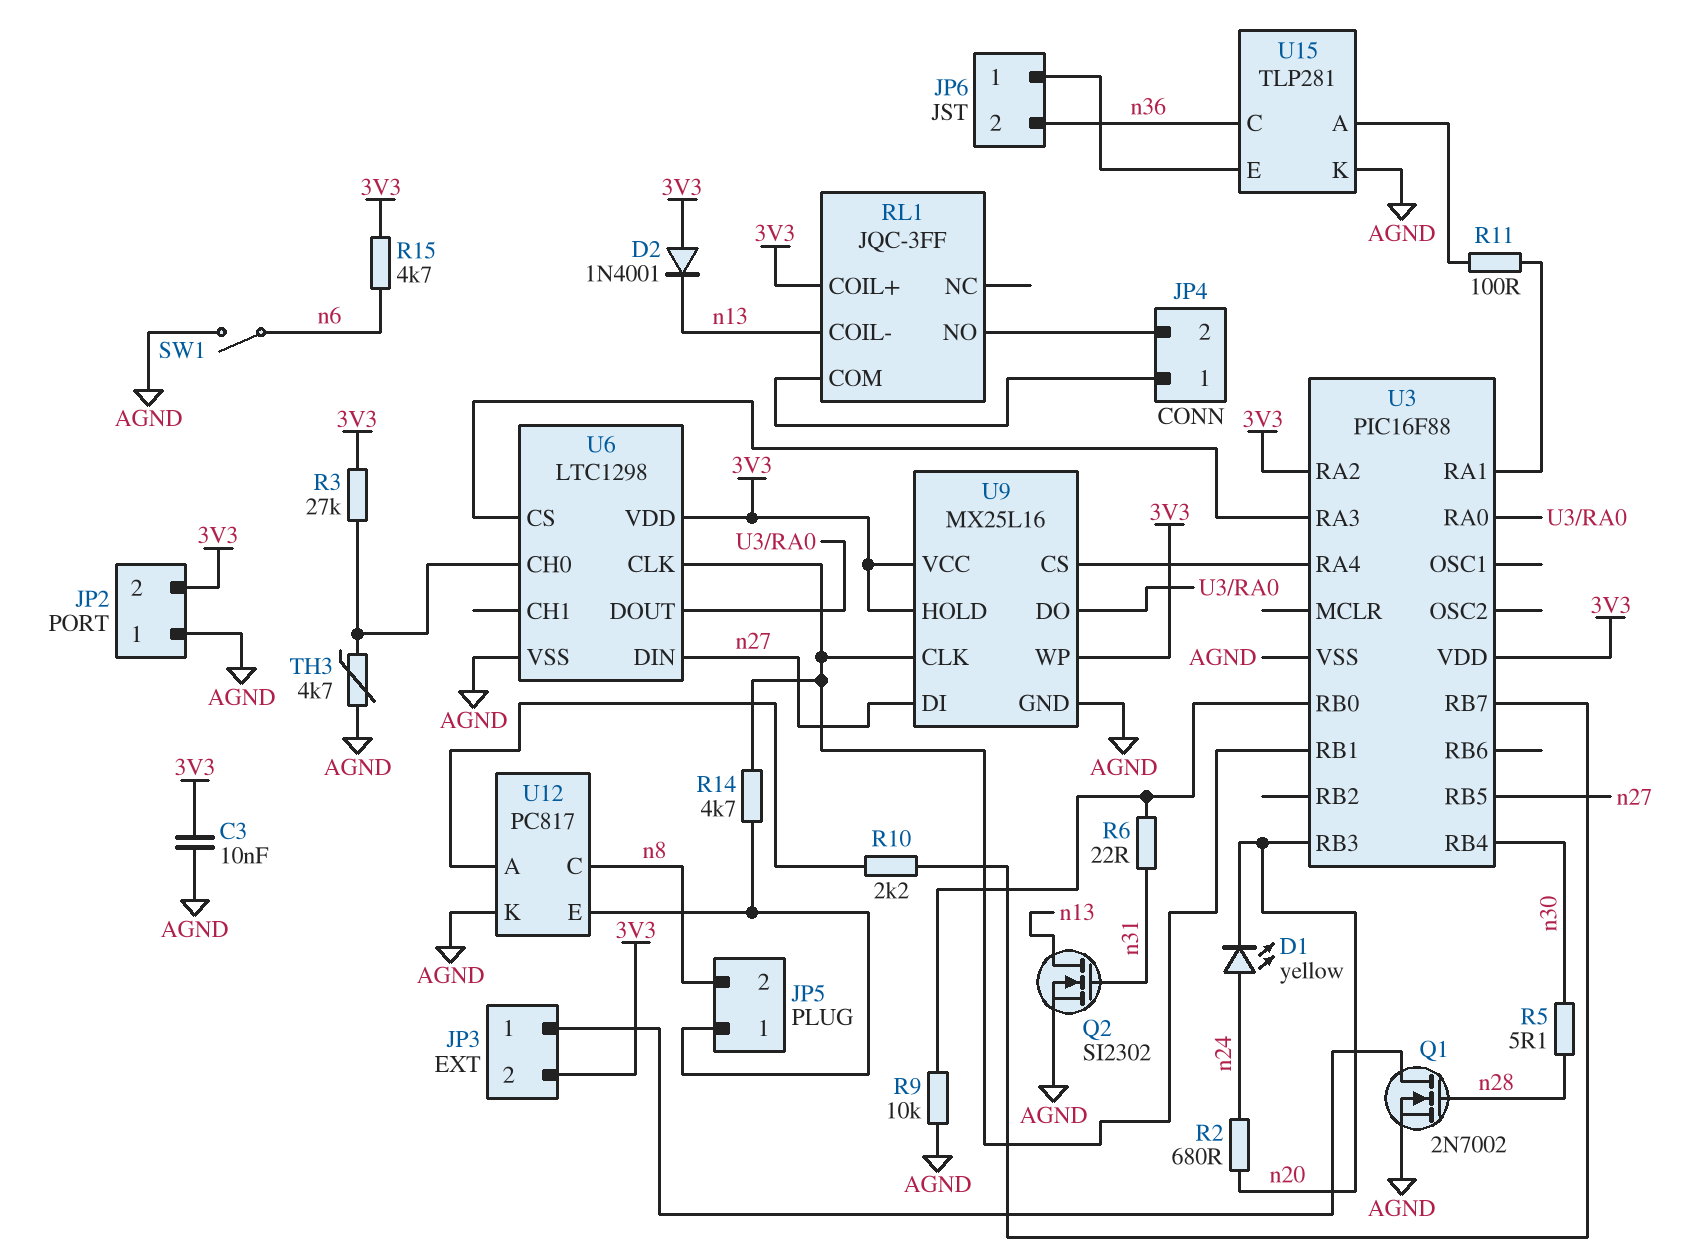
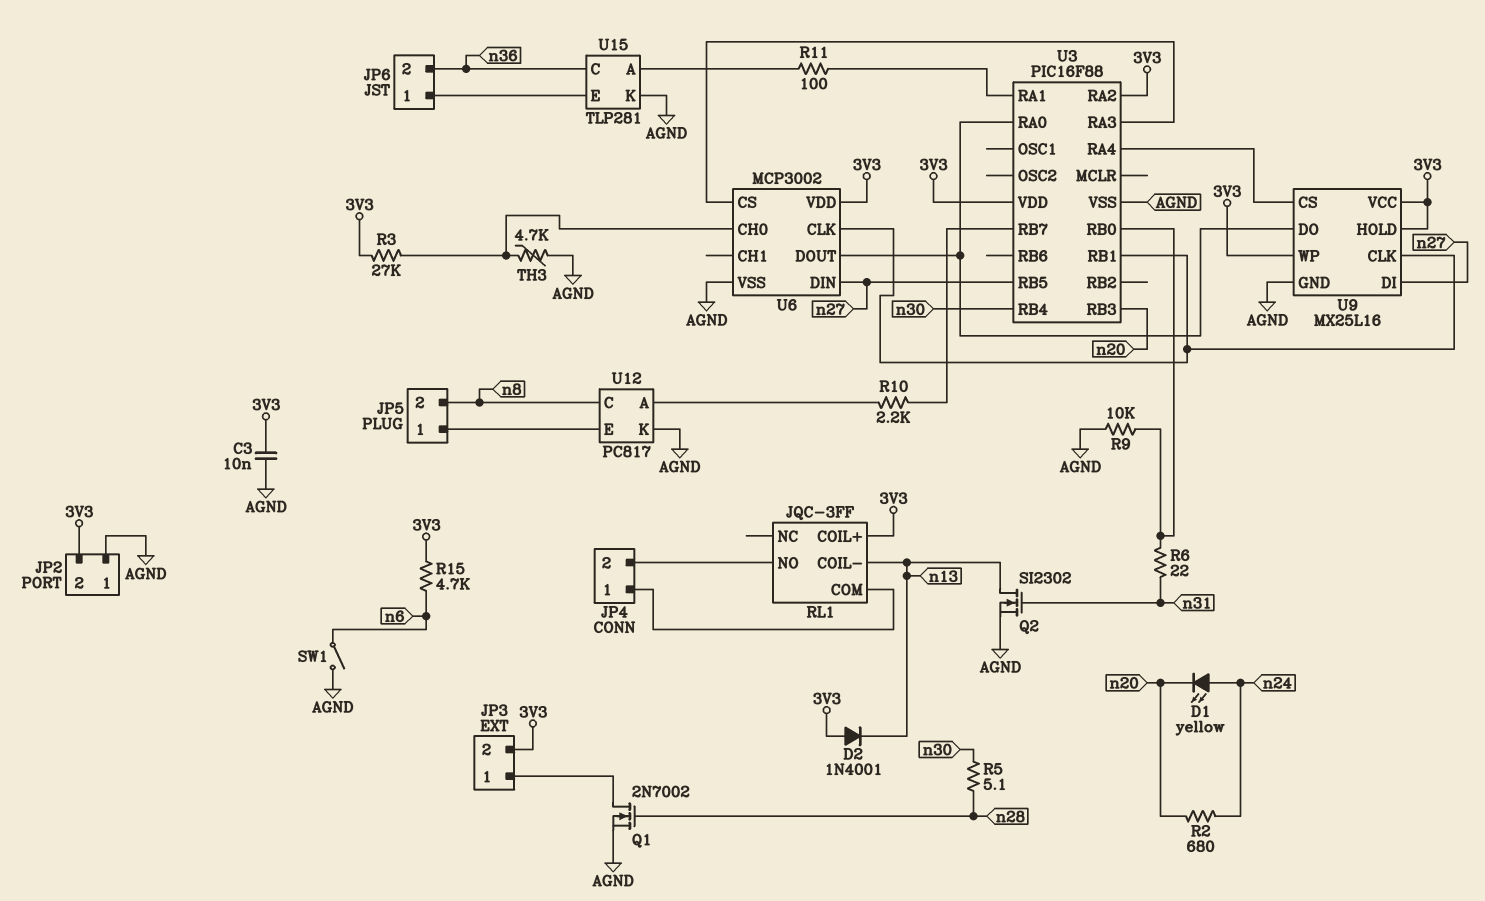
R14: 4.7k (JP5/1, U3/RB1) -> none
U6: LTC1298 -> MCP3002

